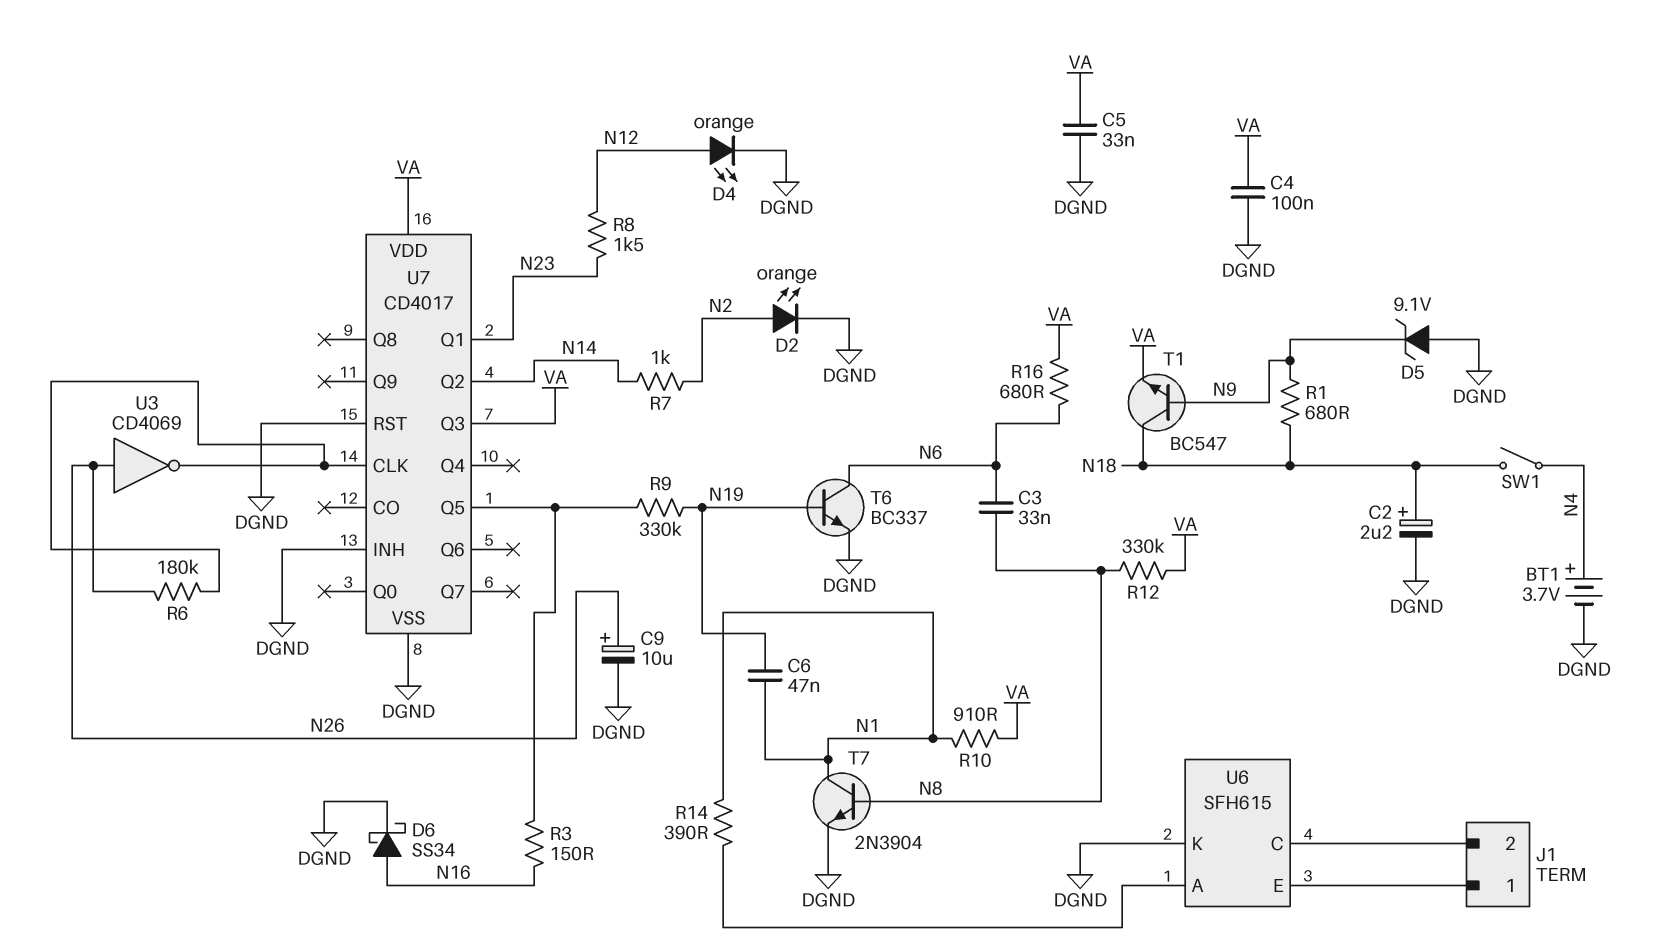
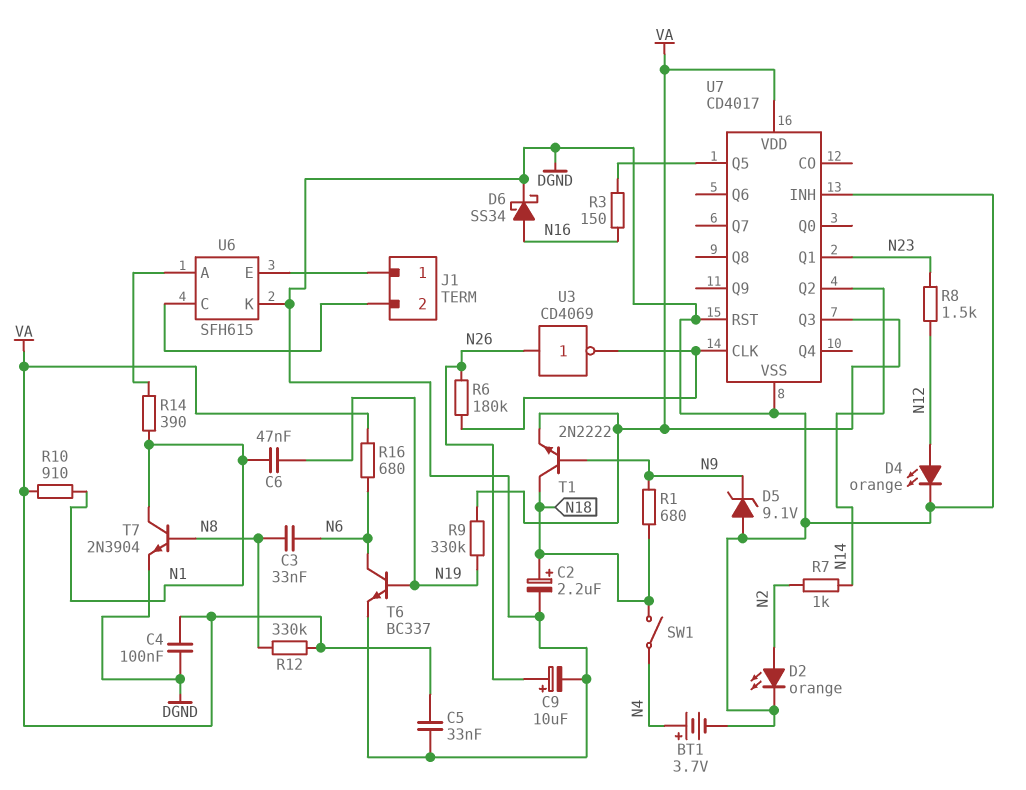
R9: 330k (N19, U7/Q5) -> 330k (N19, VA)
T1: NPN BC547 (B N9, C N18, E VA) -> NPN 2N2222 (B N9, C N18, E VA)

